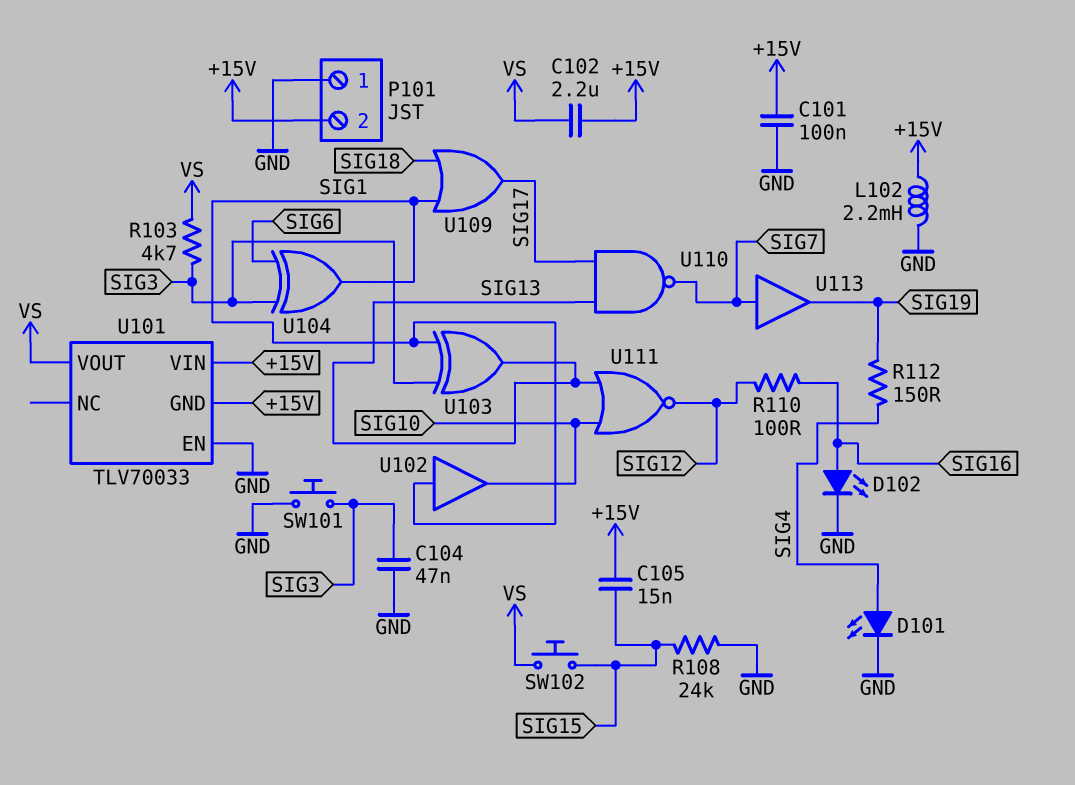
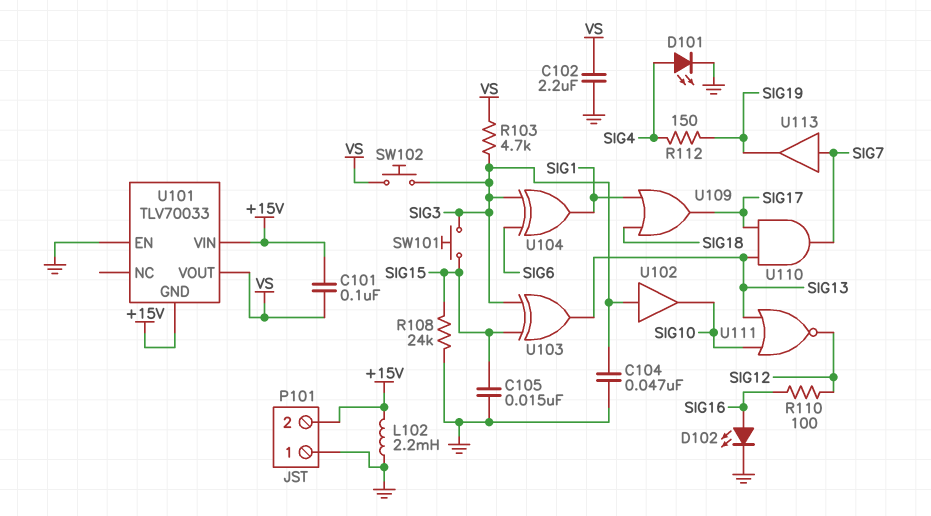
C101: 100nF (+15V, GND) -> 100nF (+15V, VS)
C102: 2.2uF (+15V, VS) -> 2.2uF (GND, VS)
C105: 15nF (+15V, SIG15) -> 15nF (GND, SIG15)
SW101: button (GND, SIG3) -> button (SIG3, SIG15)
SW102: button (SIG15, VS) -> button (SIG3, VS)
U102: buffer (in SIG1, out SIG10) -> buffer (in SIG3, out SIG10)
U103: XOR (in SIG1, in SIG3, out SIG13) -> XOR (in SIG3, in SIG15, out SIG13)
U110: NAND (in SIG13, in SIG17, out SIG7) -> AND (in SIG13, in SIG17, out SIG7)

